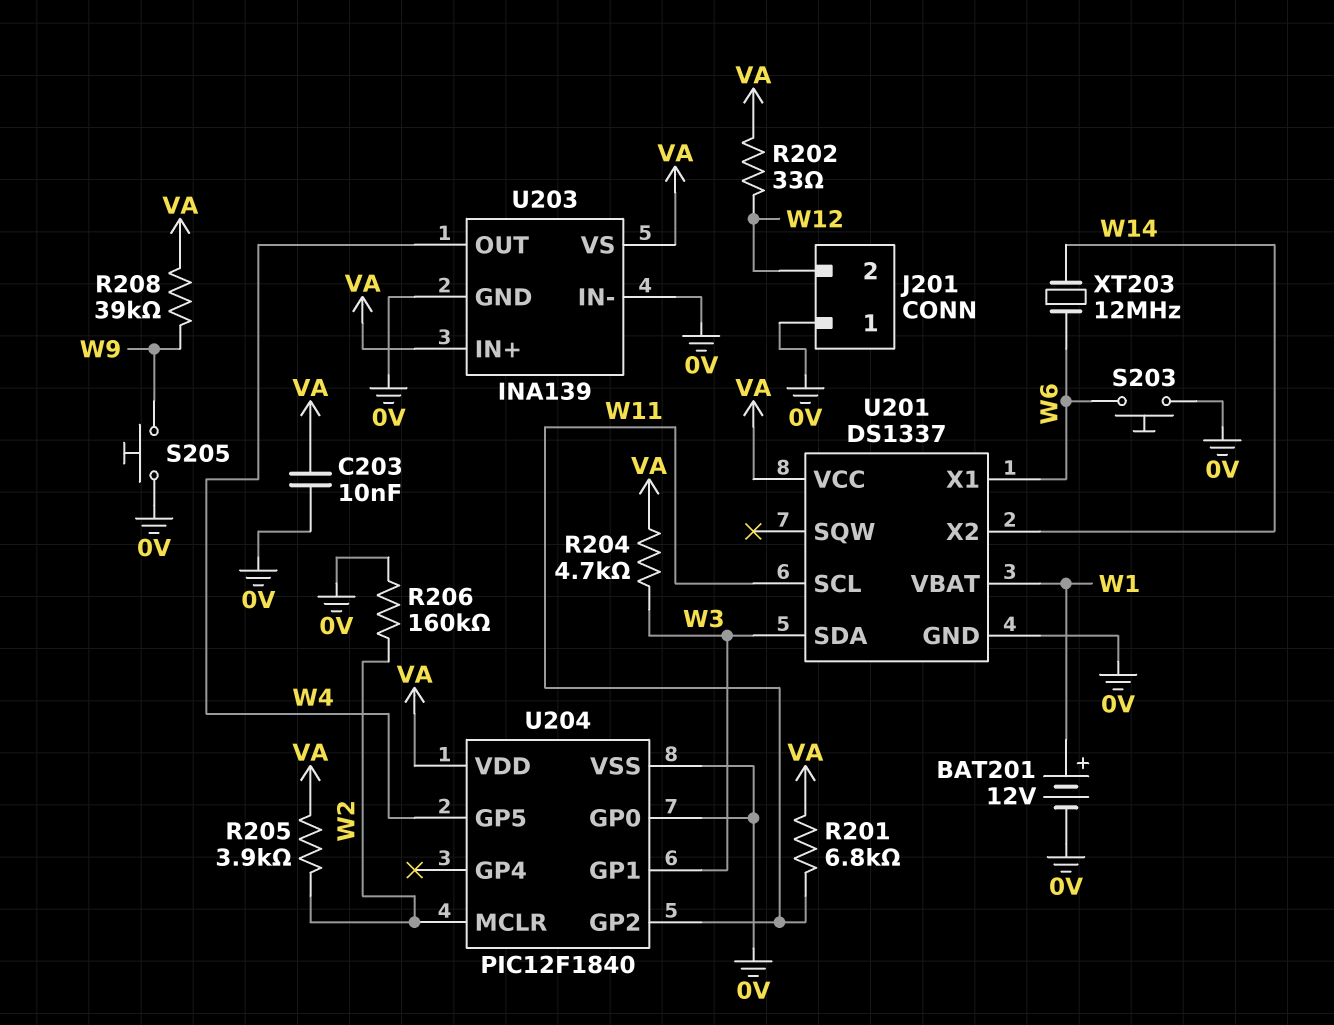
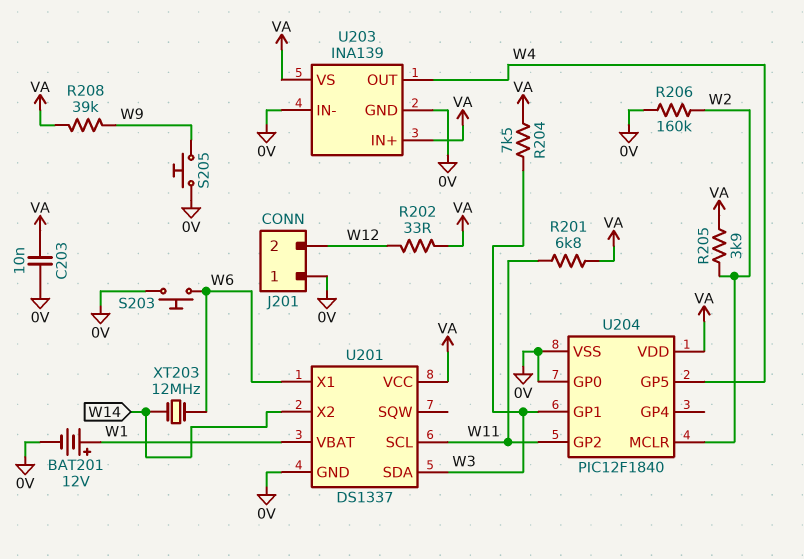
R204: 4.7k (VA, W3) -> 7.5k (VA, W3)

